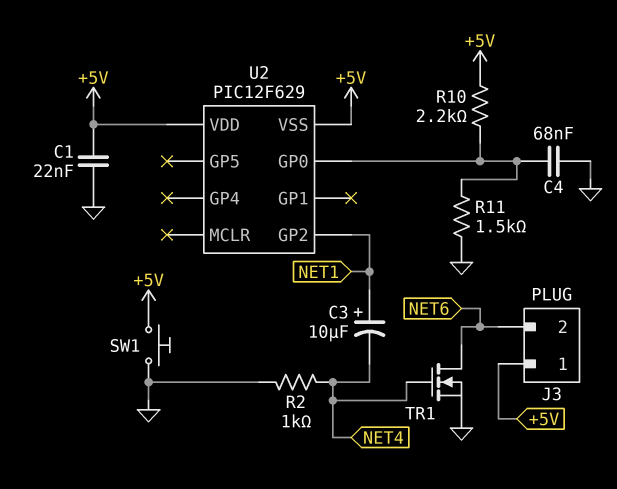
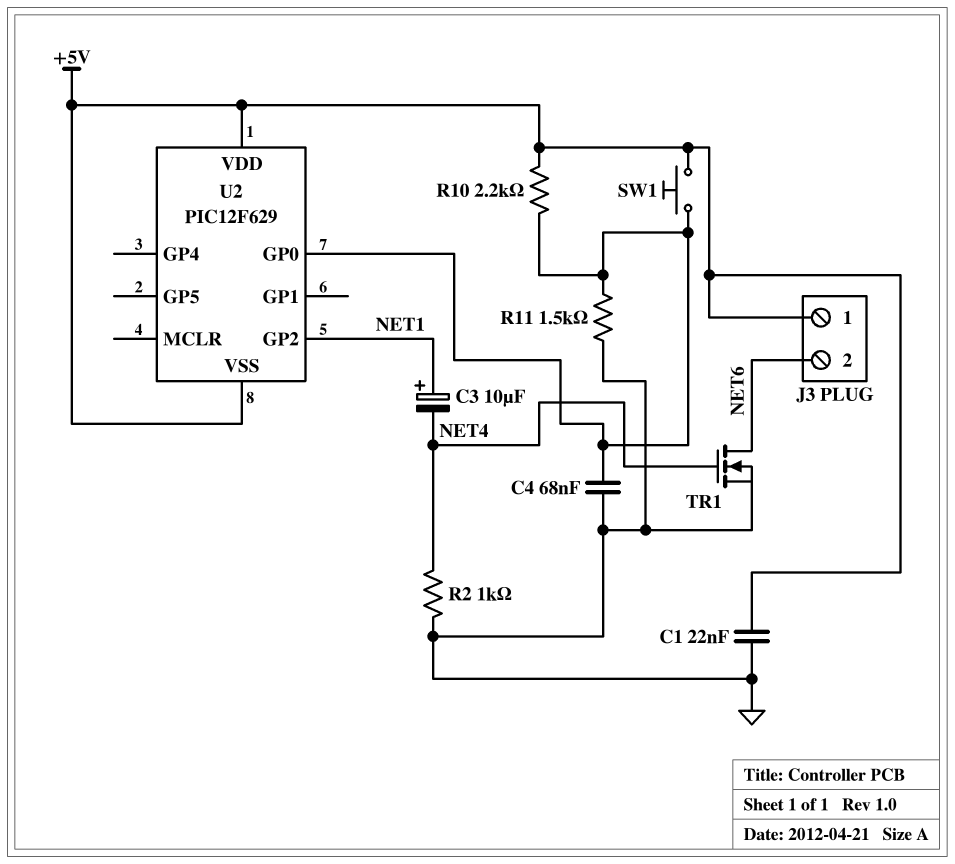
SW1: button (+5V, GND) -> button (+5V, U2/GP0)

